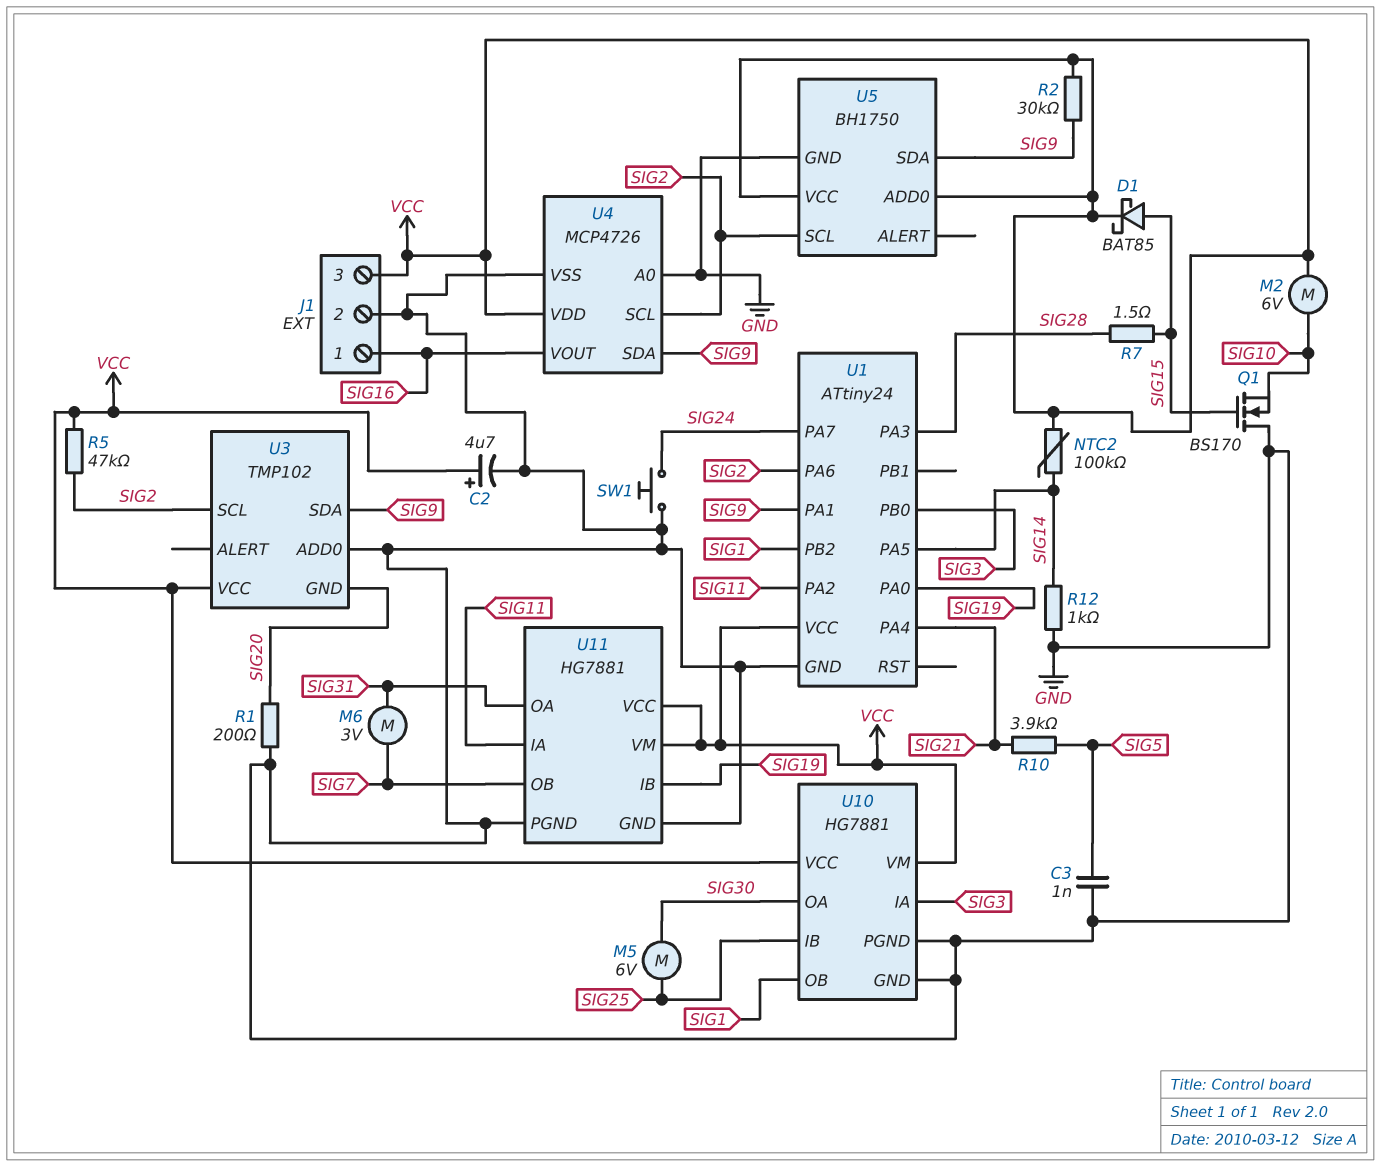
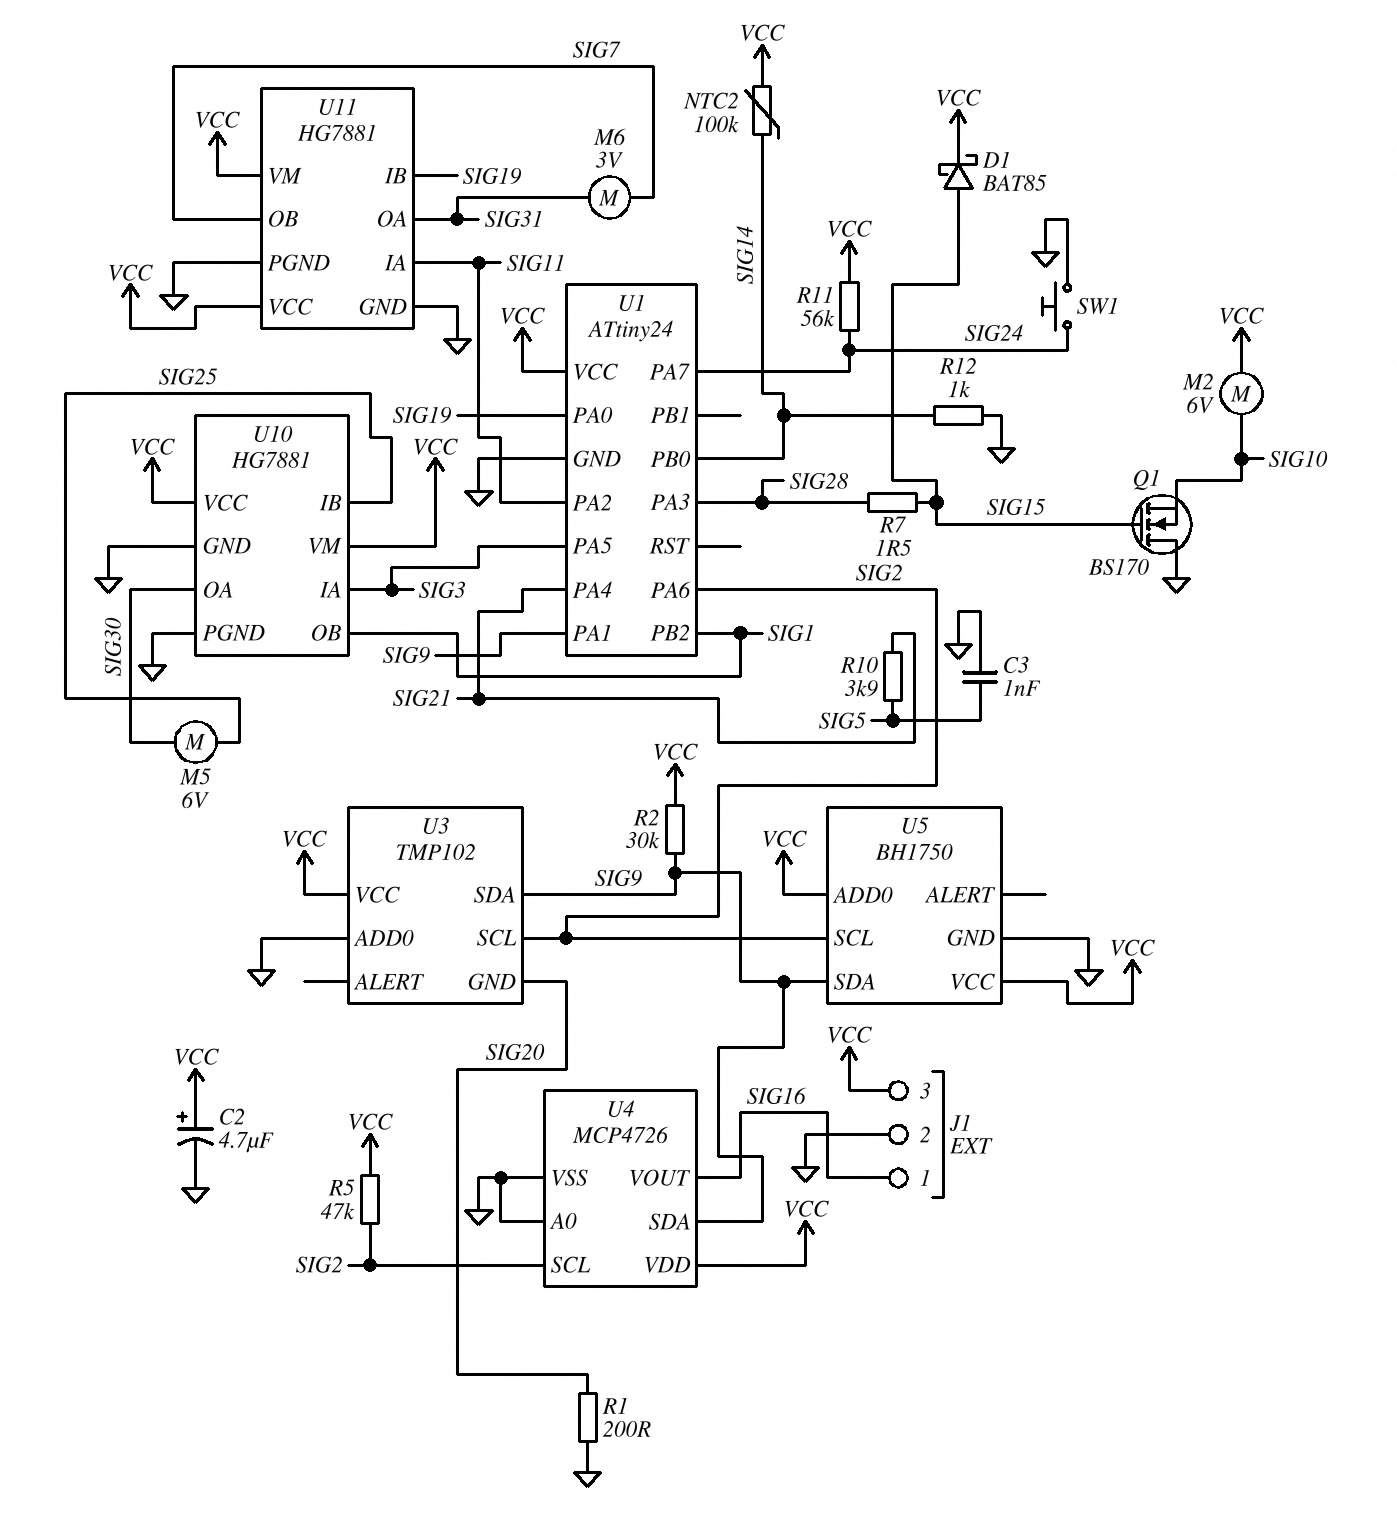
R11: none -> 56k (SIG24, VCC)
U1 pin PA5: SIG14 -> SIG3
U1 pin PB0: SIG3 -> SIG14

